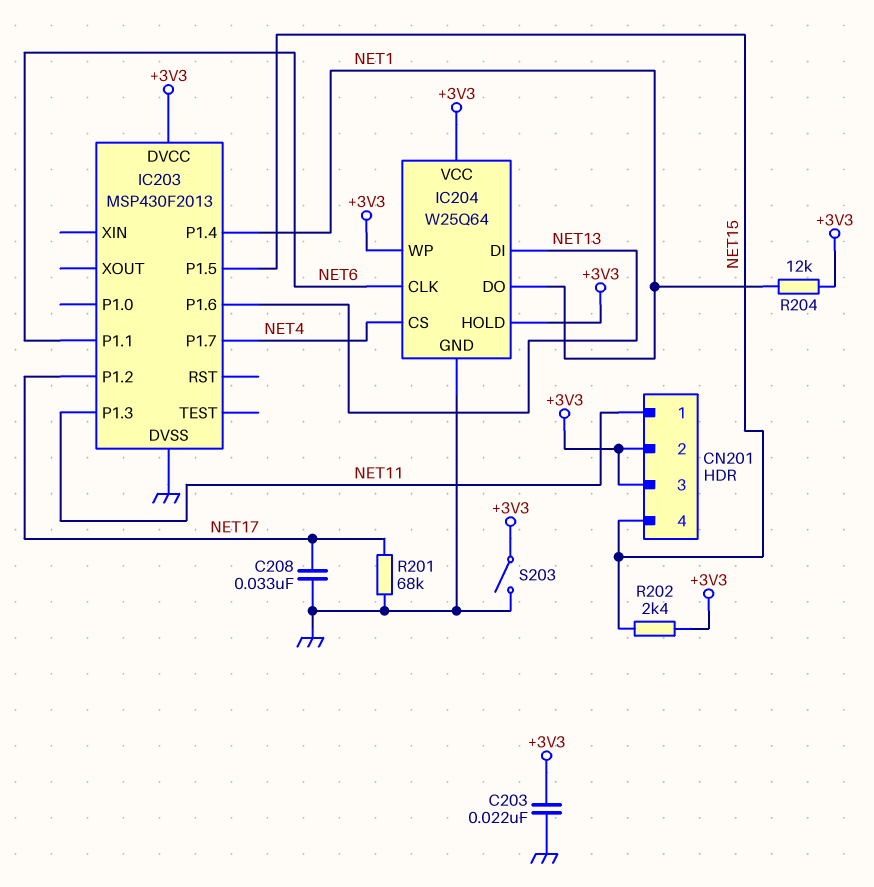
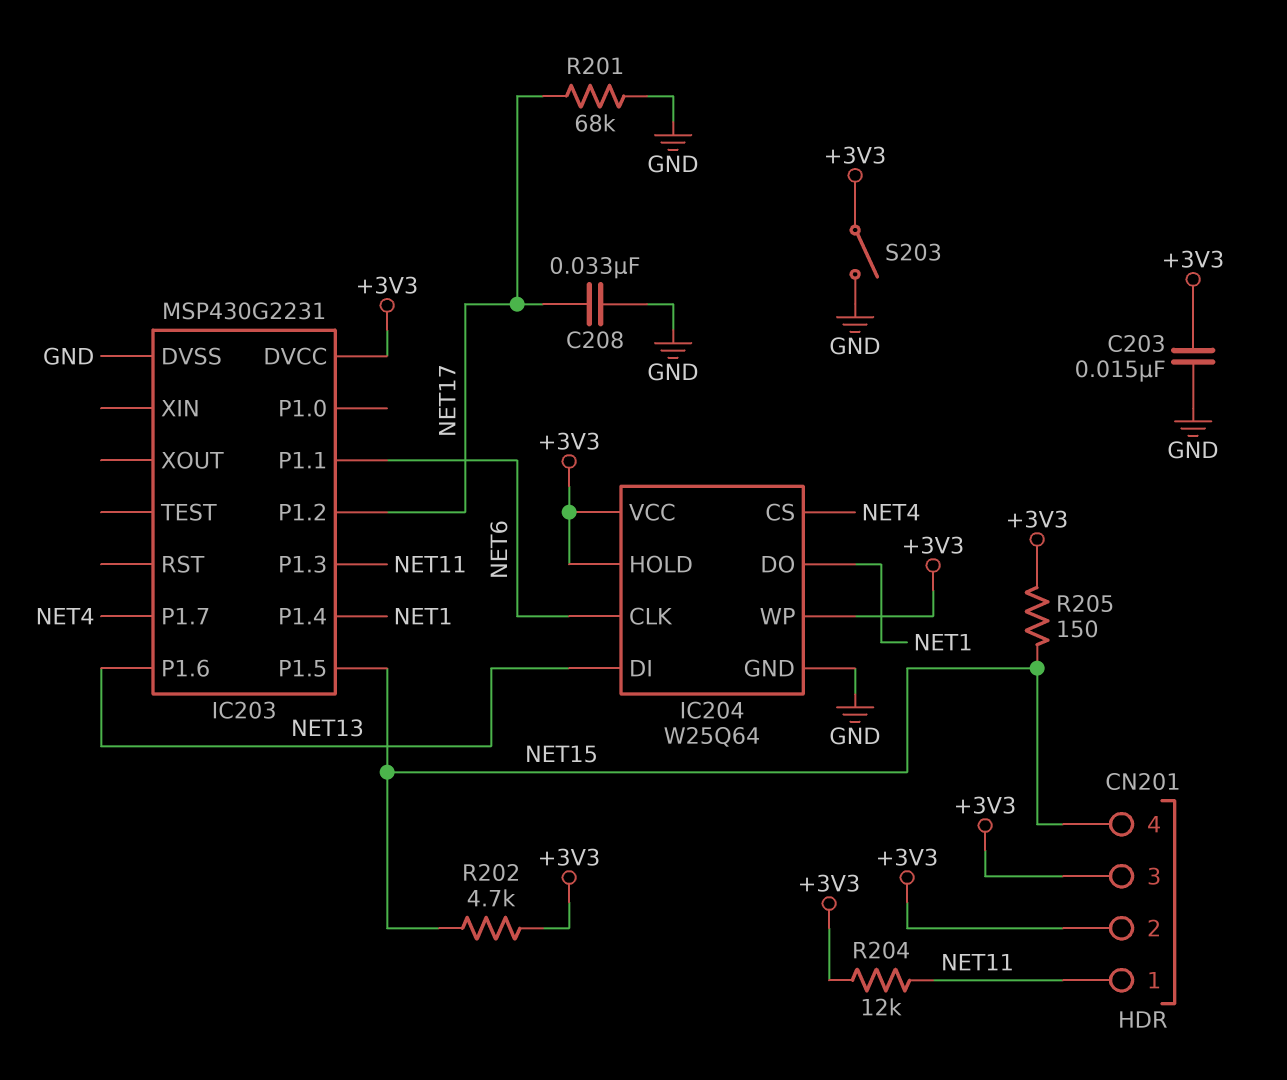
C203: 22nF (+3V3, GND) -> 15nF (+3V3, GND)
IC203: MSP430F2013 -> MSP430G2231
R202: 2.4k (+3V3, NET15) -> 4.7k (+3V3, NET15)
R204: 12k (+3V3, NET1) -> 12k (+3V3, NET11)
R205: none -> 150 (+3V3, NET15)

